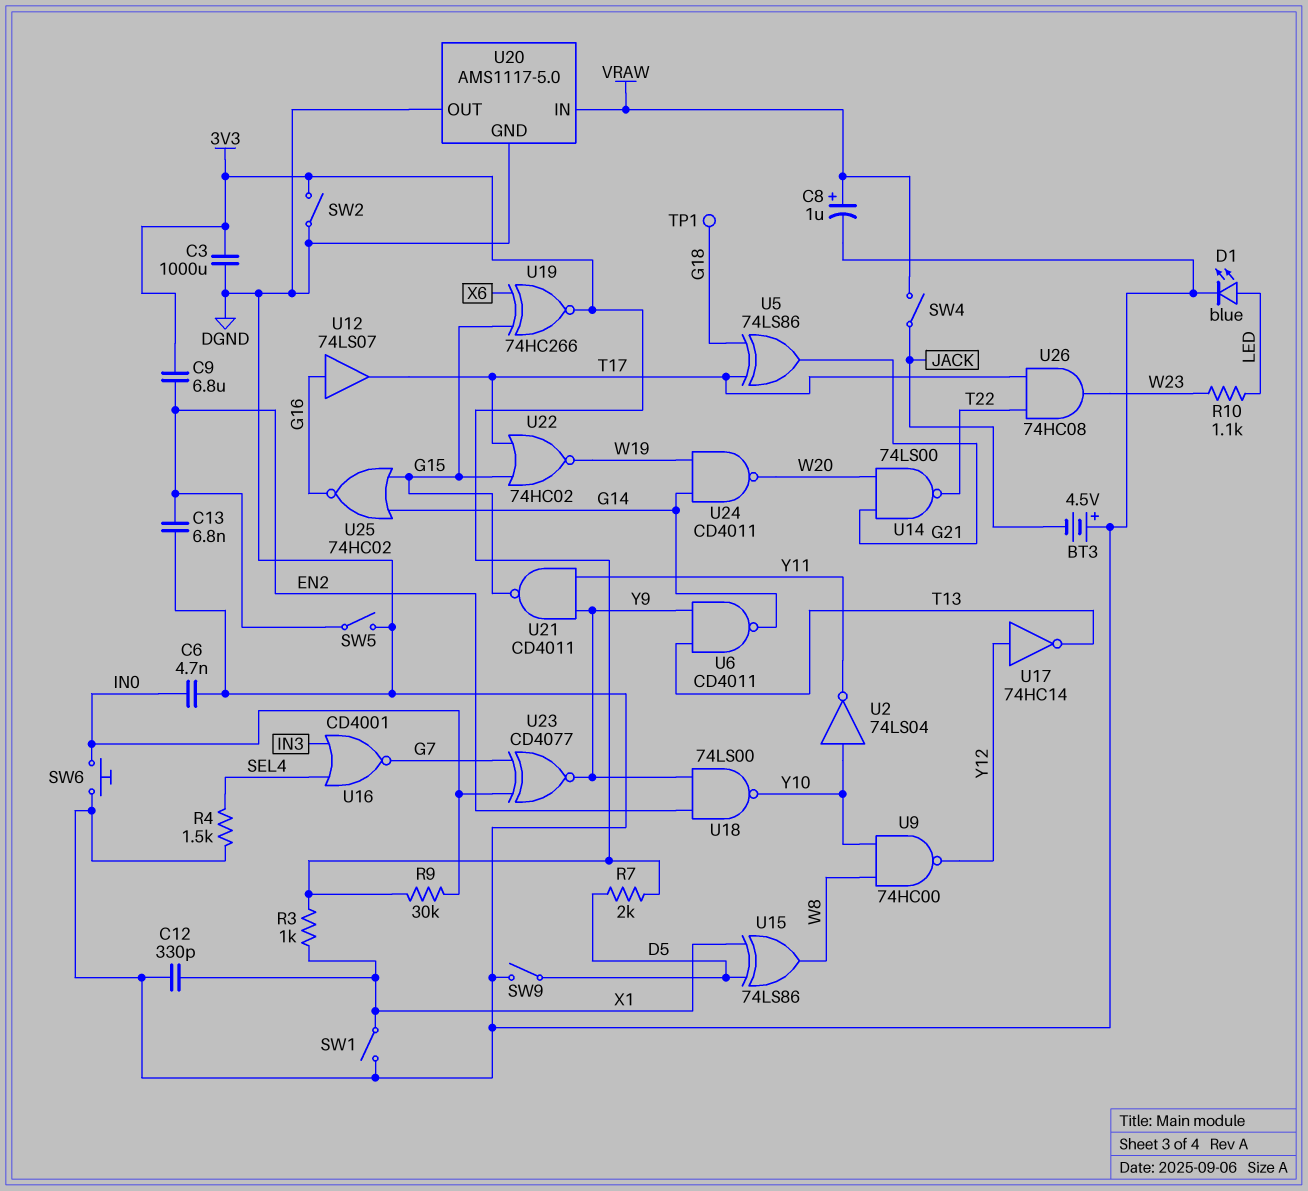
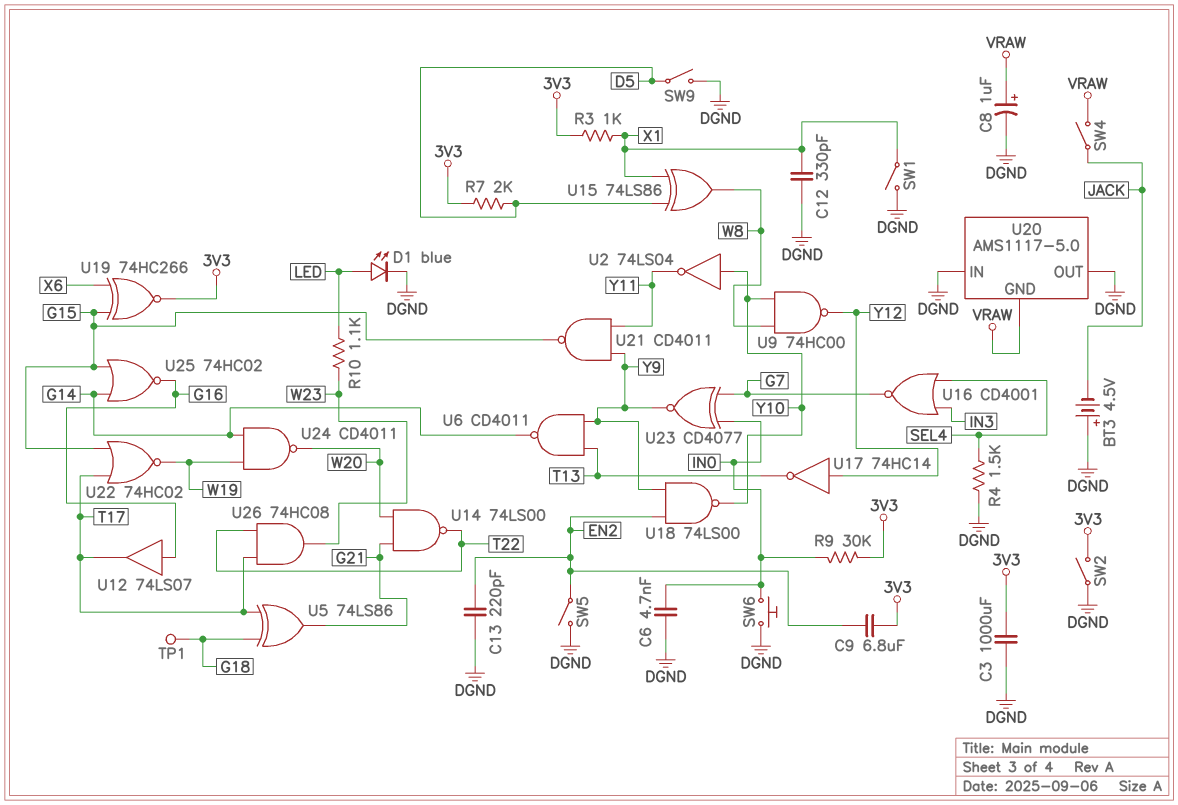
C13: 6.8nF (DGND, EN2) -> 220pF (DGND, EN2)
U20 pin GND: DGND -> VRAW
U20 pin IN: VRAW -> DGND

